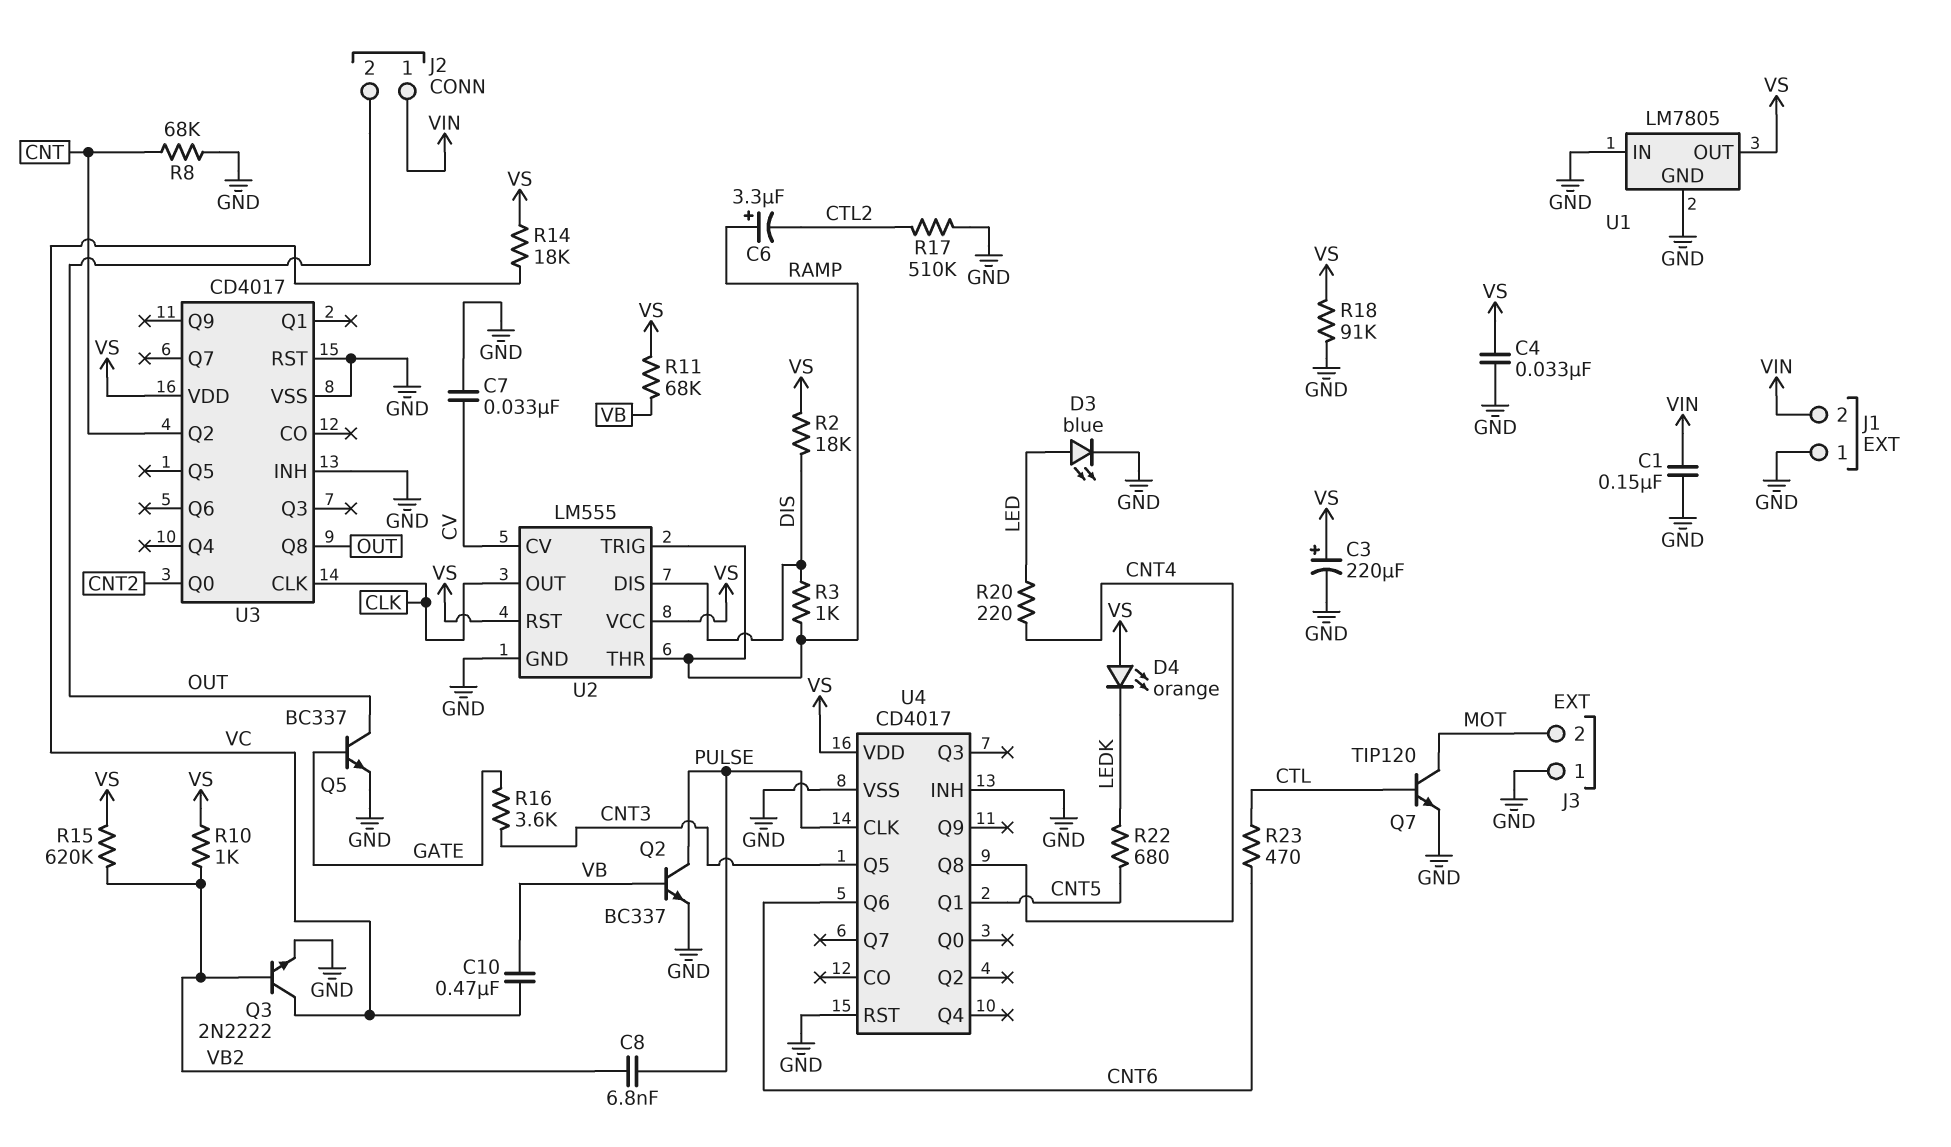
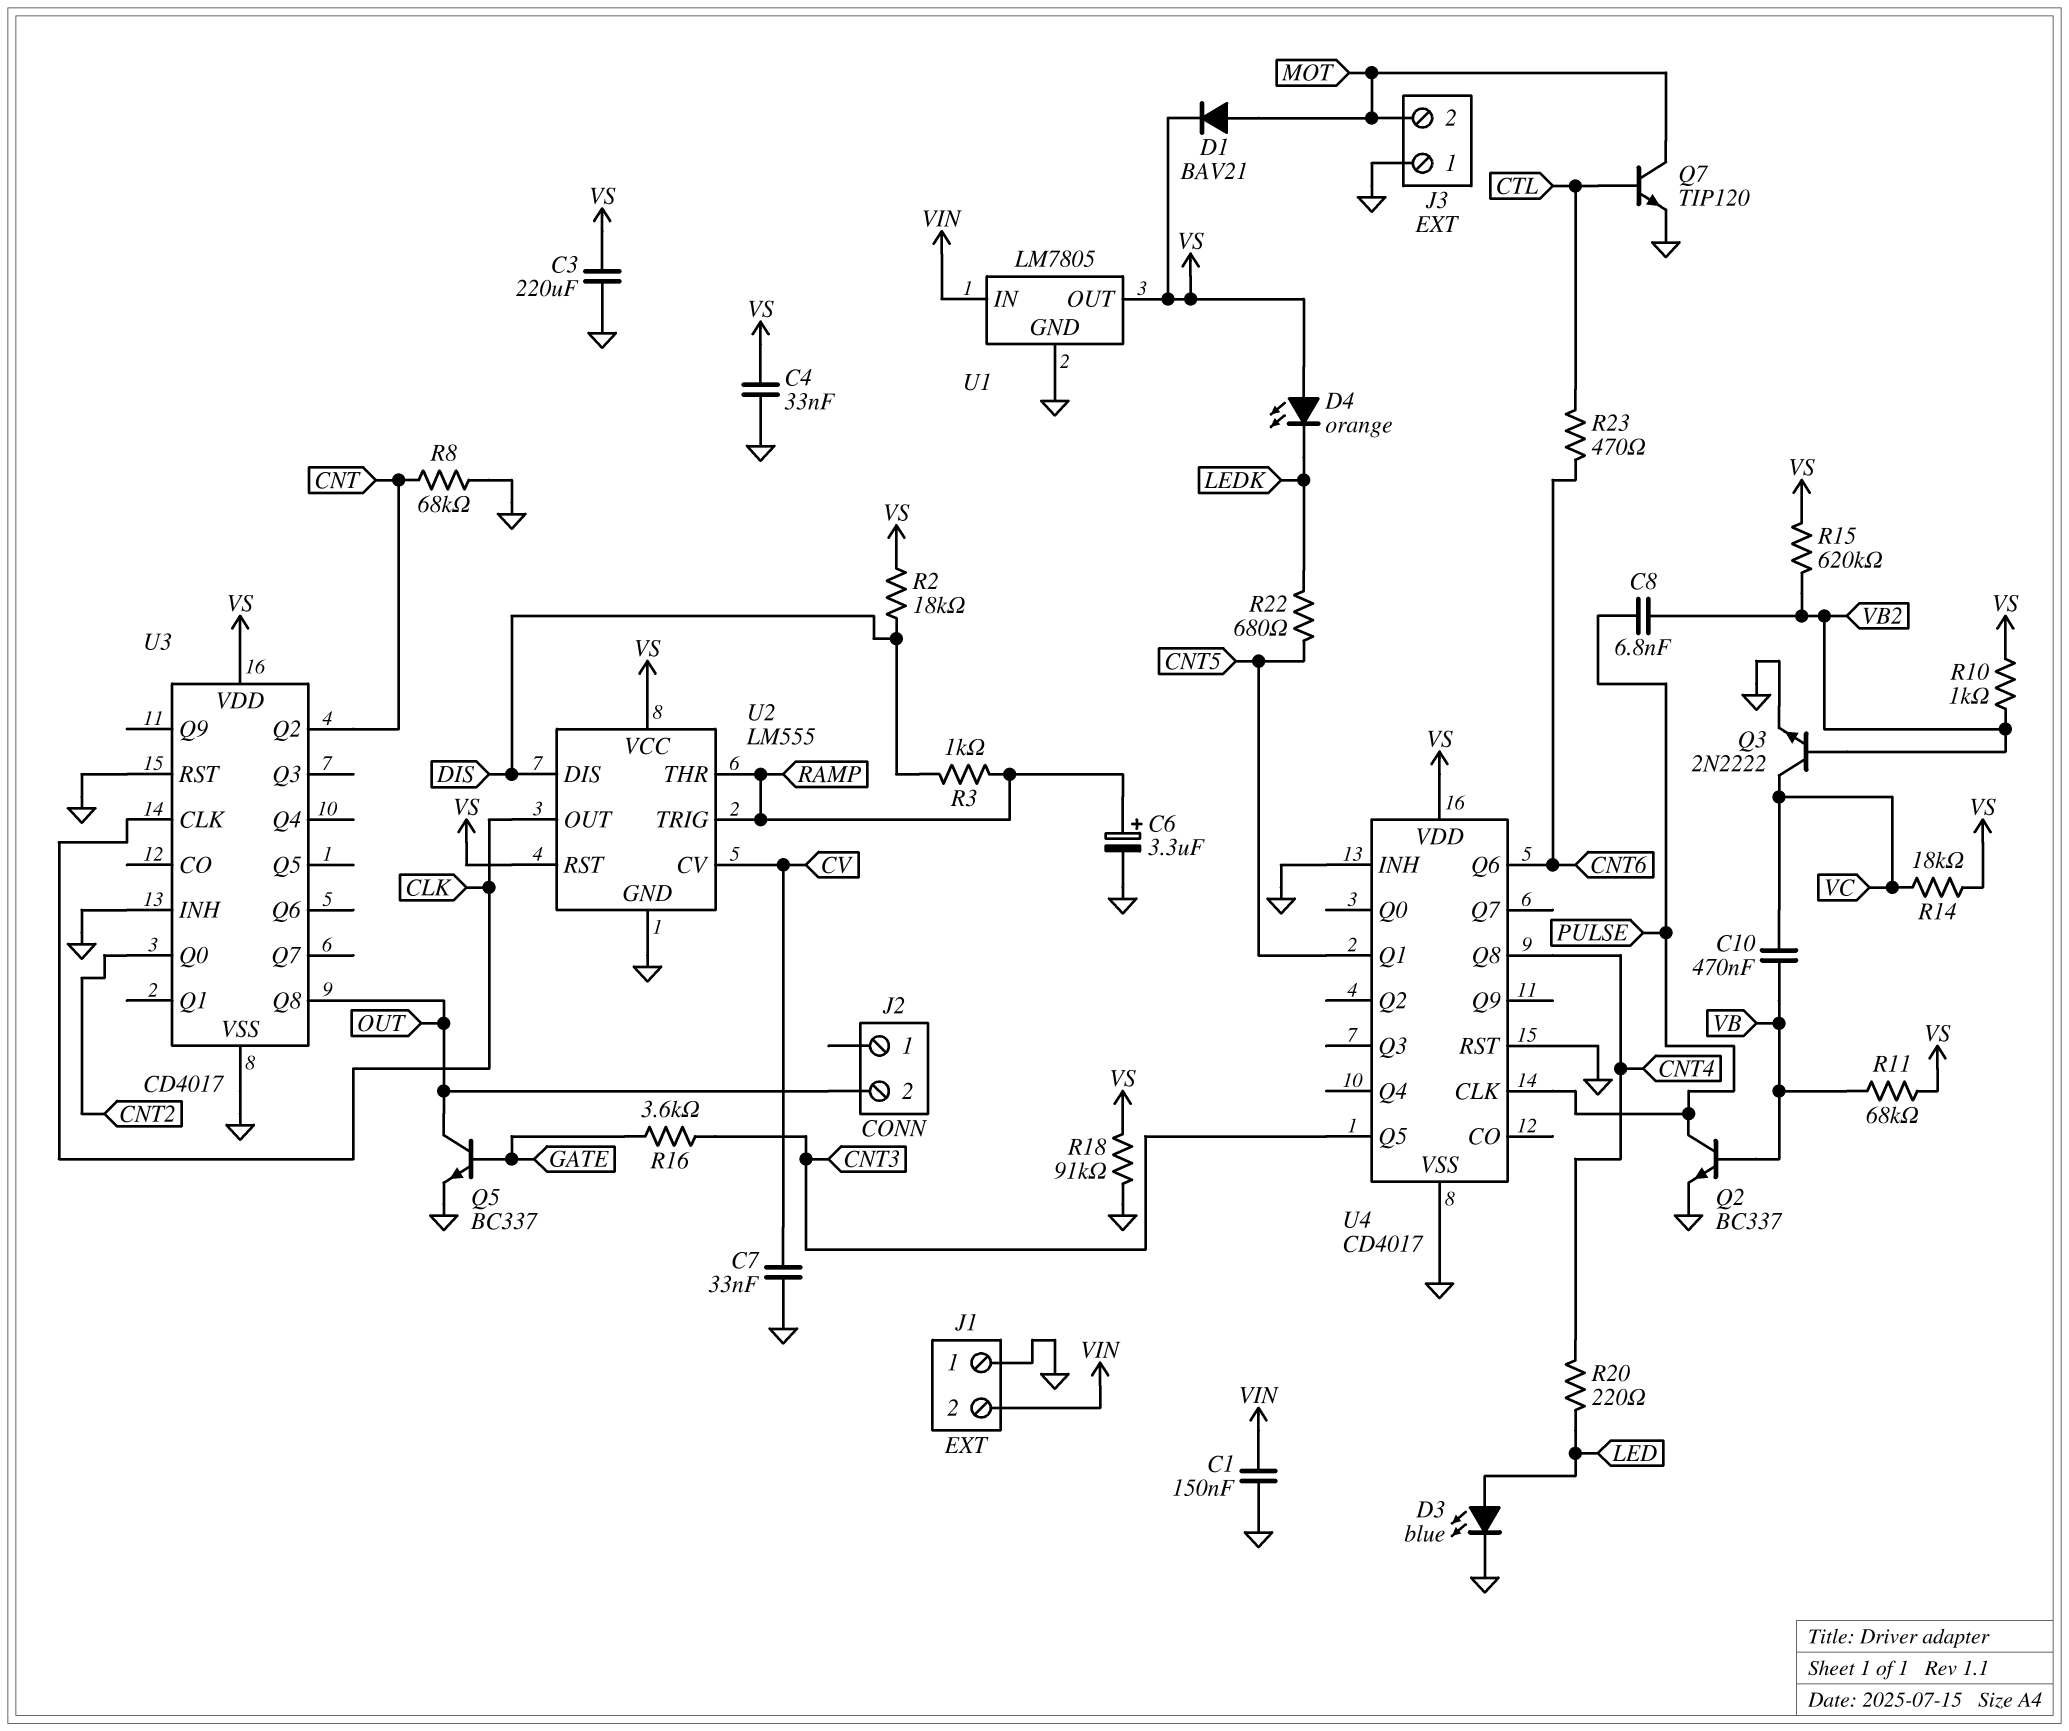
C3: 220uF (plus VS, minus GND) -> 220uF (GND, VS)
C6: 3.3uF (plus RAMP, minus CTL2) -> 3.3uF (plus RAMP, minus GND)
D1: none -> diode BAV21 (A MOT, K VS)
J2 pin 1: VIN -> none
R17: 510k (CTL2, GND) -> none
U1 pin IN: GND -> VIN

